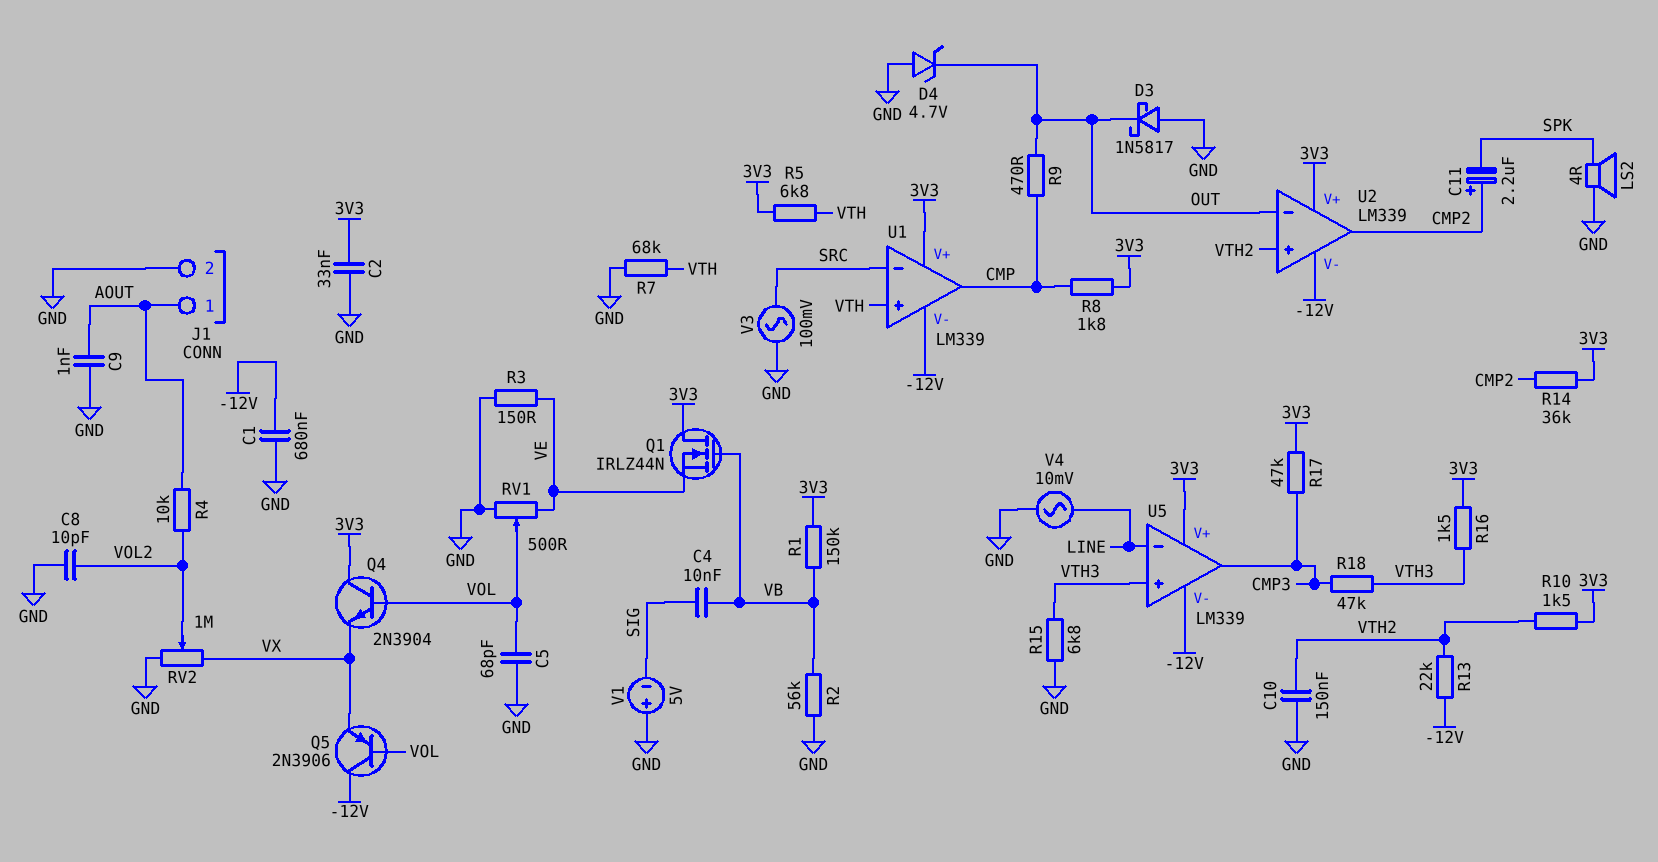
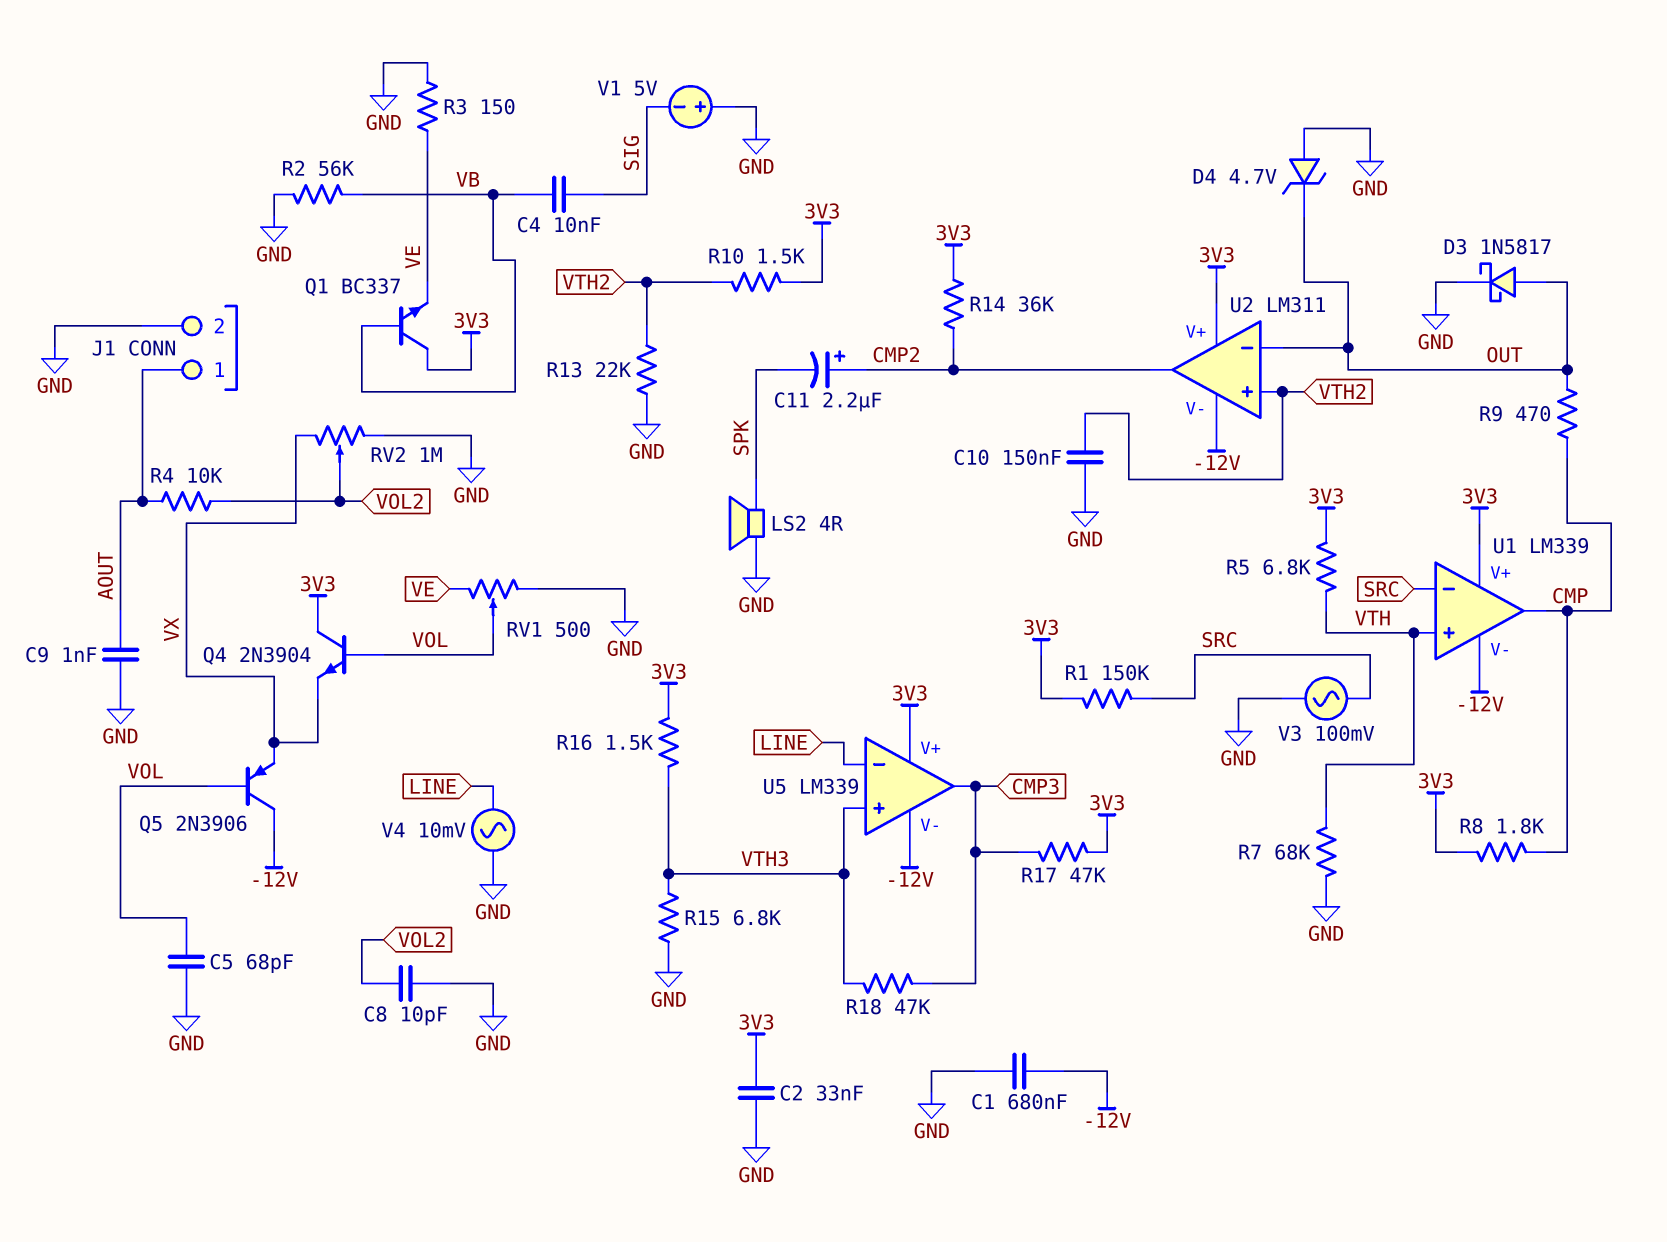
D3: schottky 1N5817 (A GND, K OUT) -> schottky 1N5817 (A OUT, K GND)
Q1: NMOS IRLZ44N (G VB, D 3V3, S VE) -> NPN BC337 (B VB, C 3V3, E VE)
R1: 150k (3V3, VB) -> 150k (3V3, SRC)
R13: 22k (-12V, VTH2) -> 22k (GND, VTH2)
U2: LM339 -> LM311

